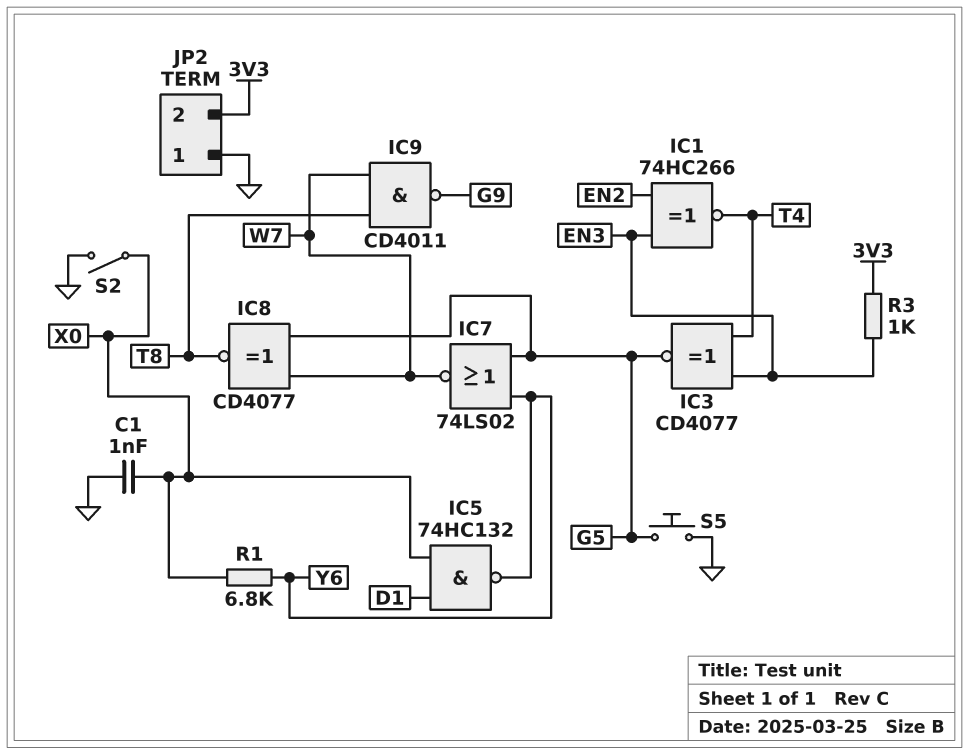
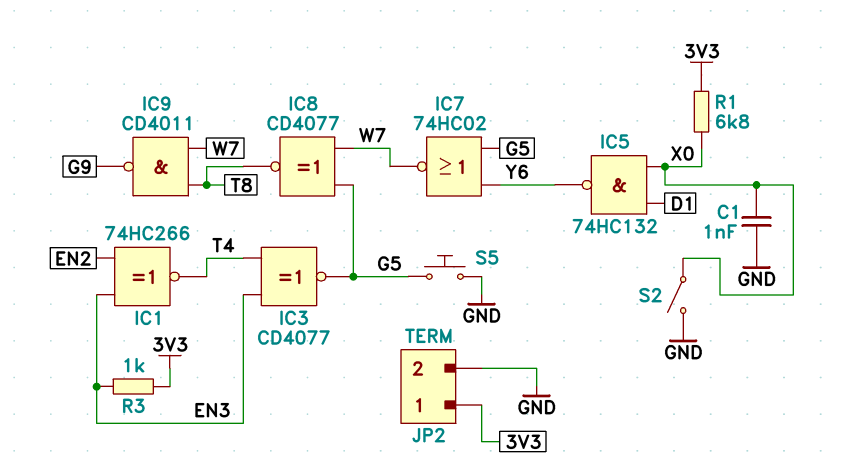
IC7: NOR 74LS02 (in G5, in Y6, out W7) -> NOR 74HC02 (in G5, in Y6, out W7)
JP2 pin 1: GND -> 3V3
JP2 pin 2: 3V3 -> GND
R1: 6.8k (X0, Y6) -> 6.8k (3V3, X0)

